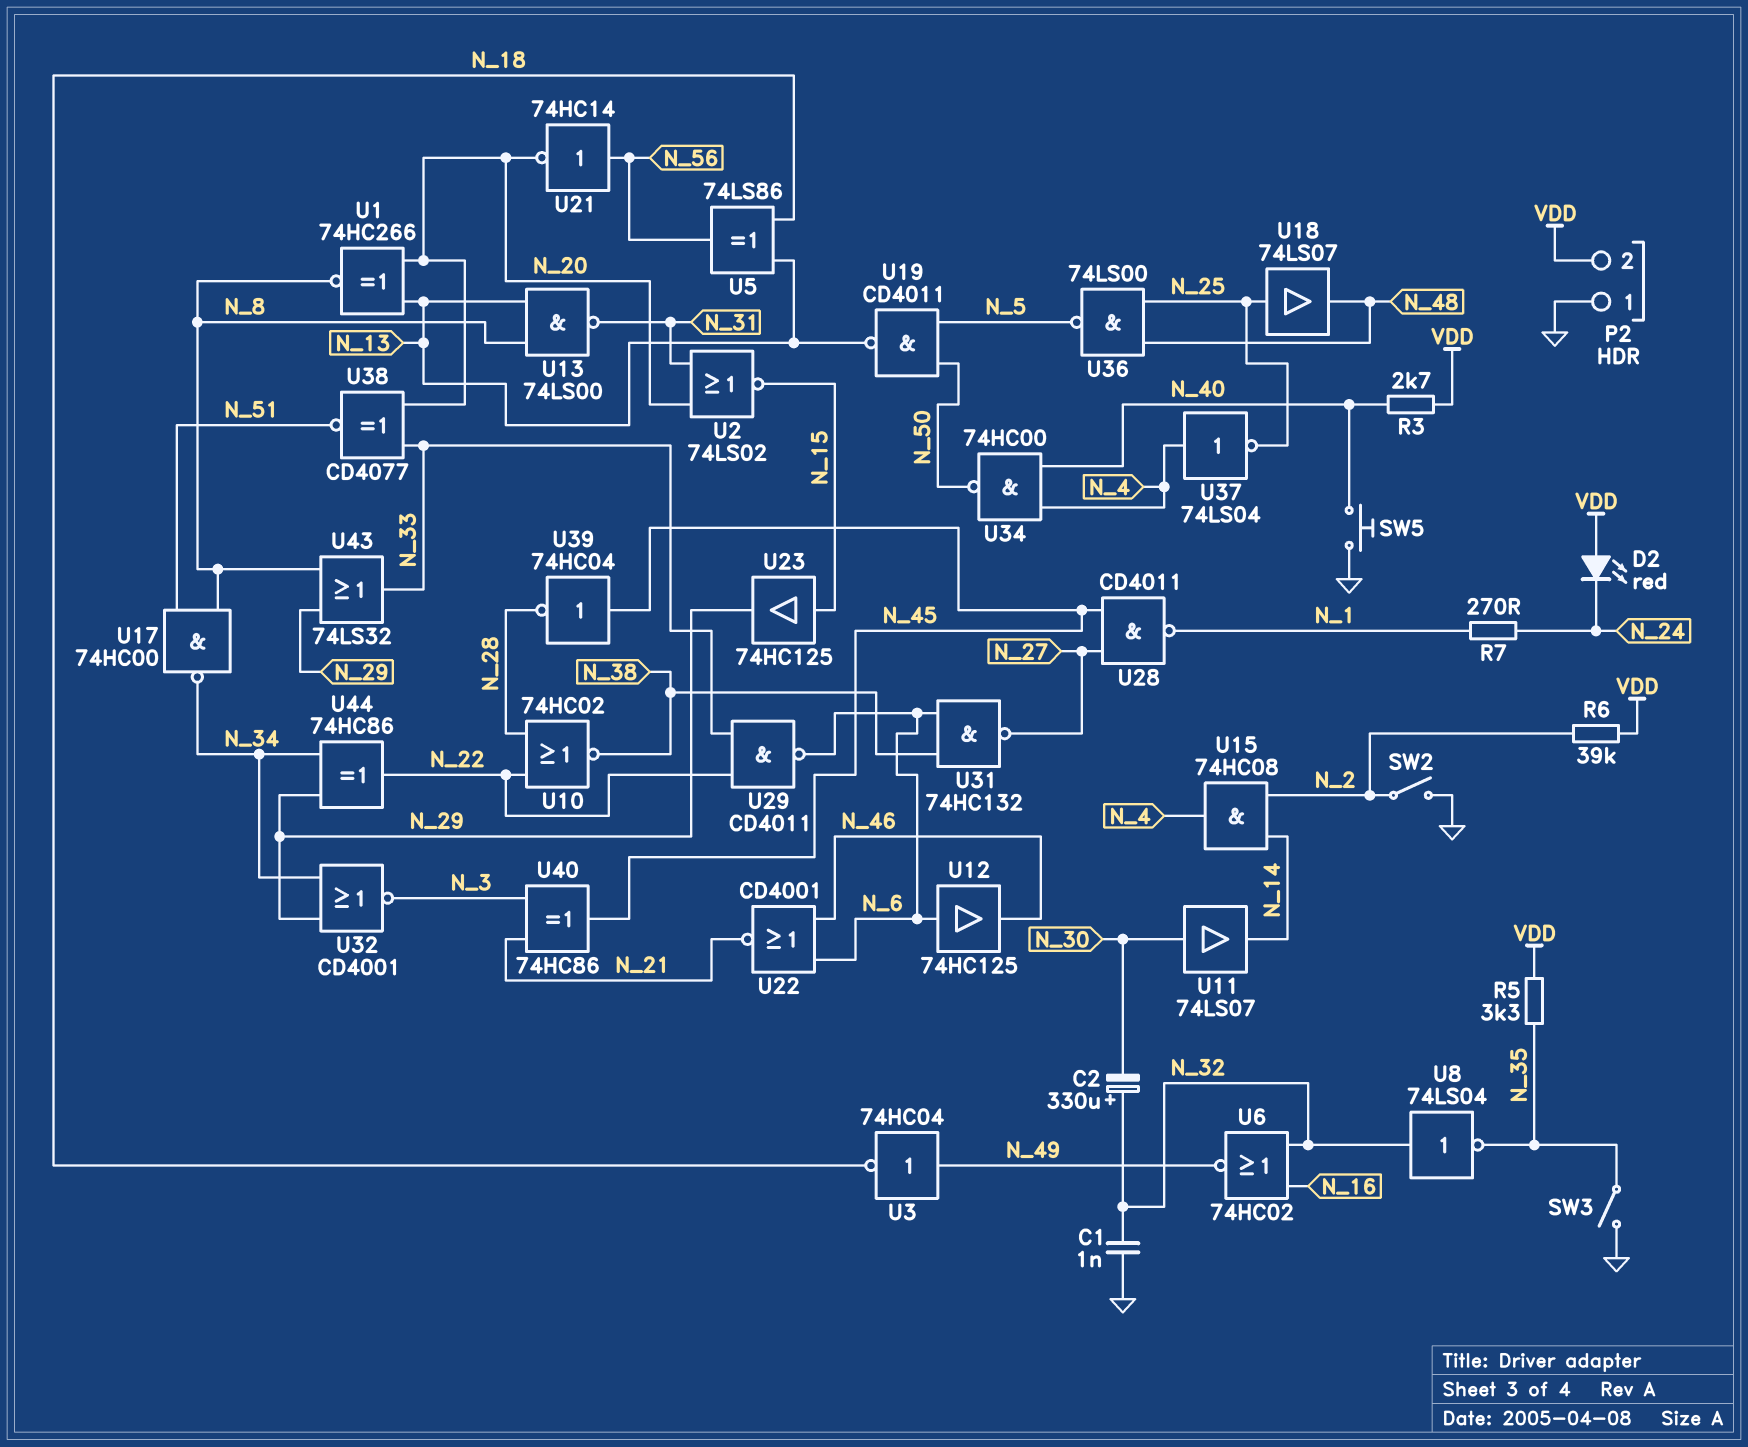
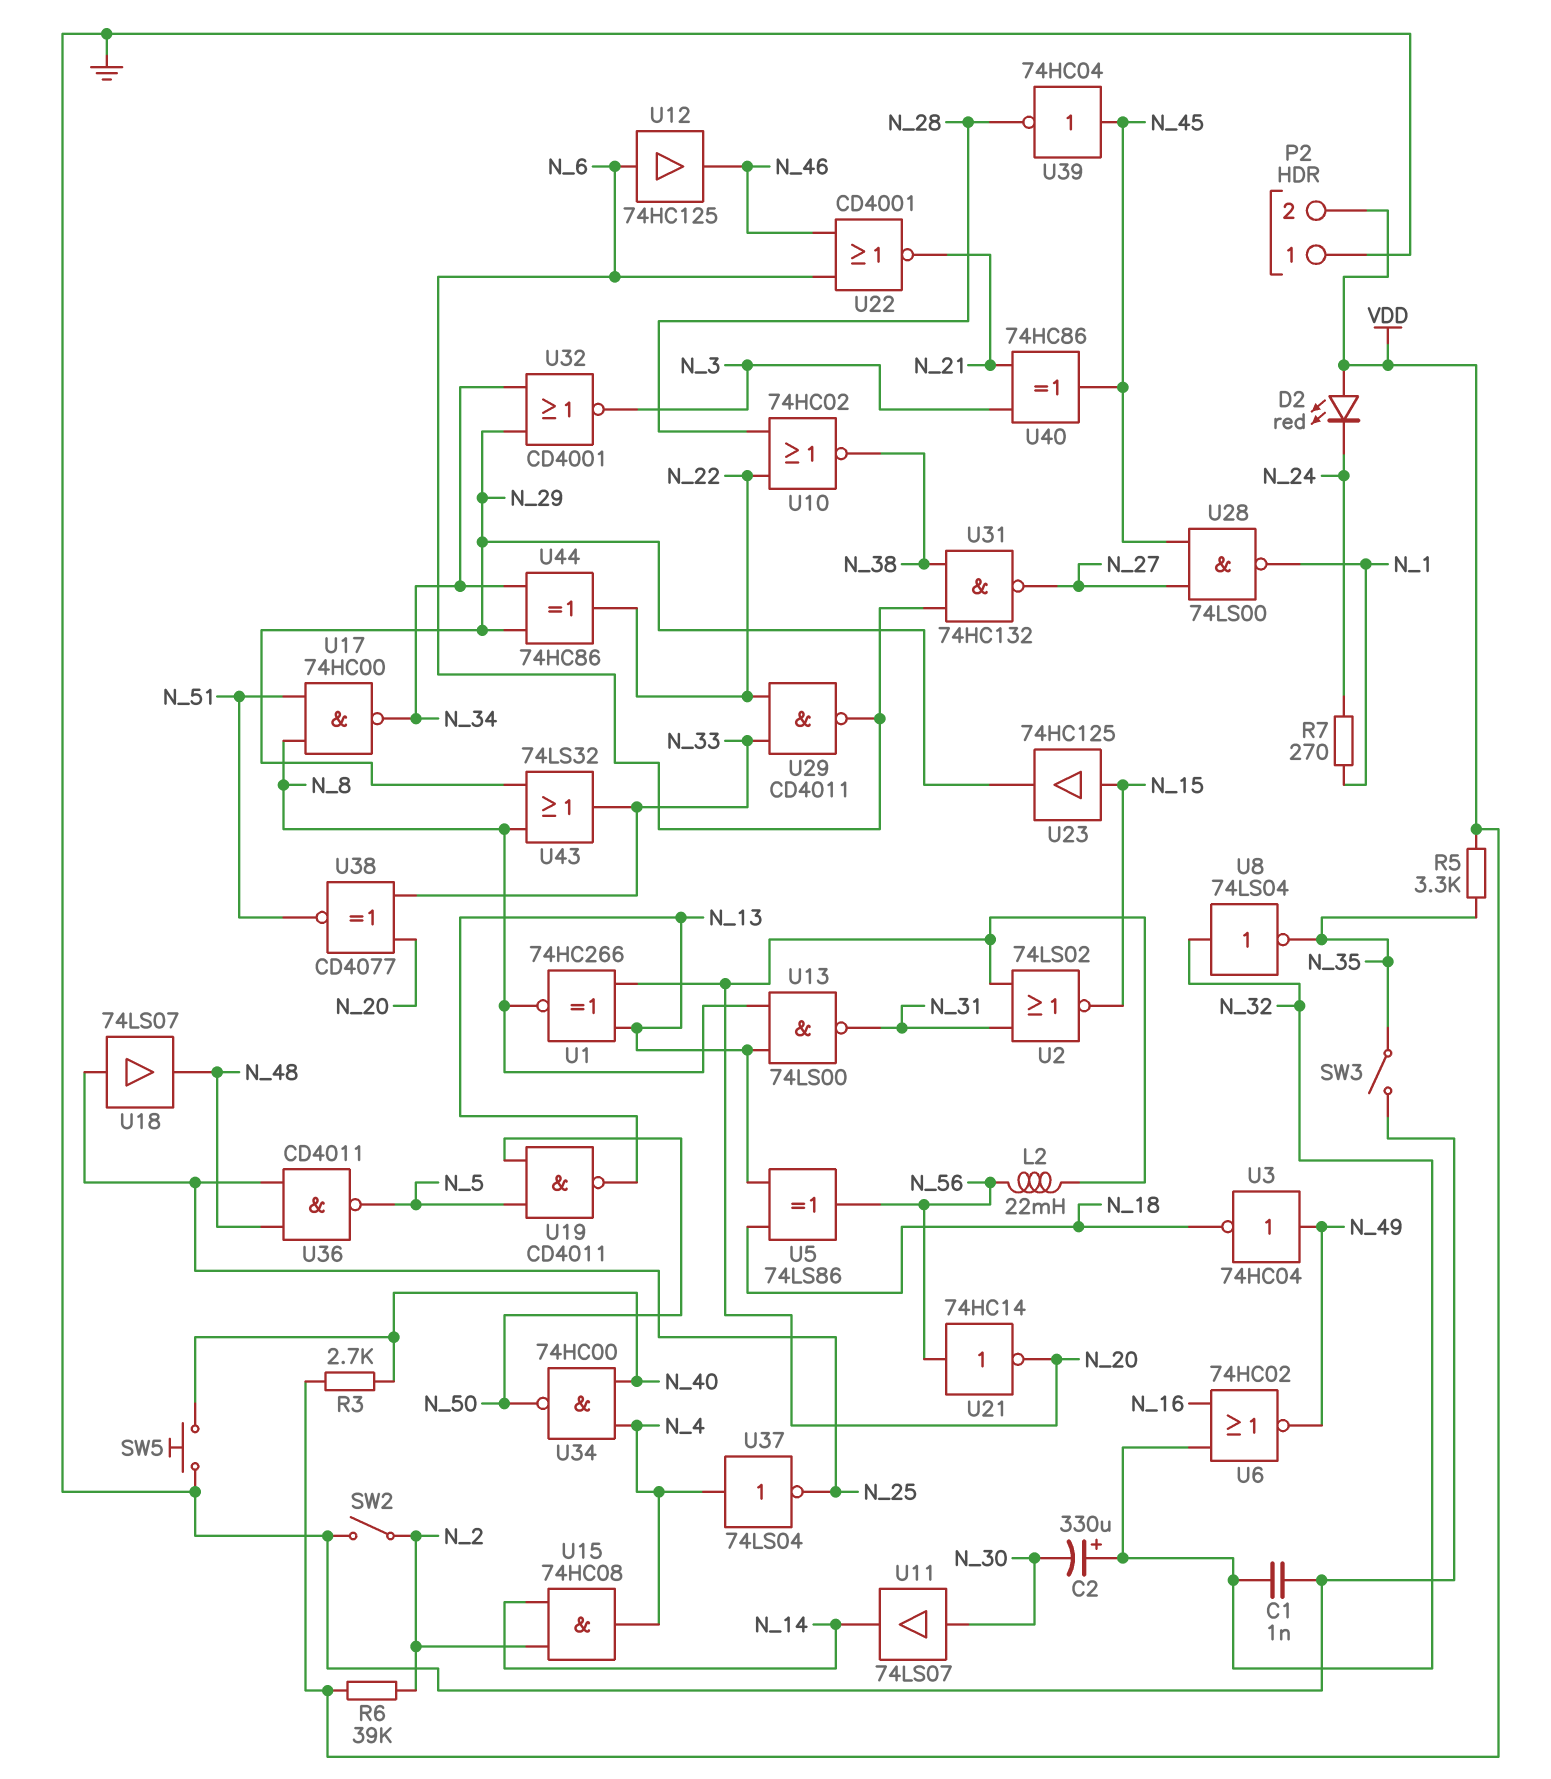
L2: none -> 22mH (N_20, N_56)
U28: NAND CD4011 (in N_27, in N_45, out N_1) -> NAND 74LS00 (in N_27, in N_45, out N_1)
U36: NAND 74LS00 (in N_25, in N_48, out N_5) -> NAND CD4011 (in N_25, in N_48, out N_5)

